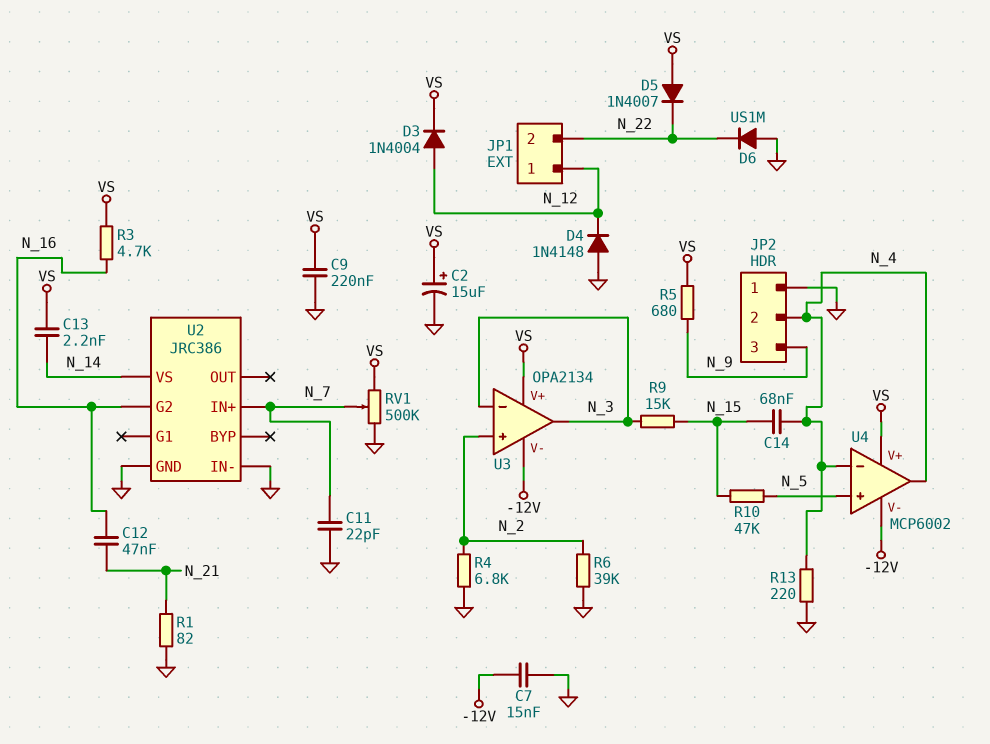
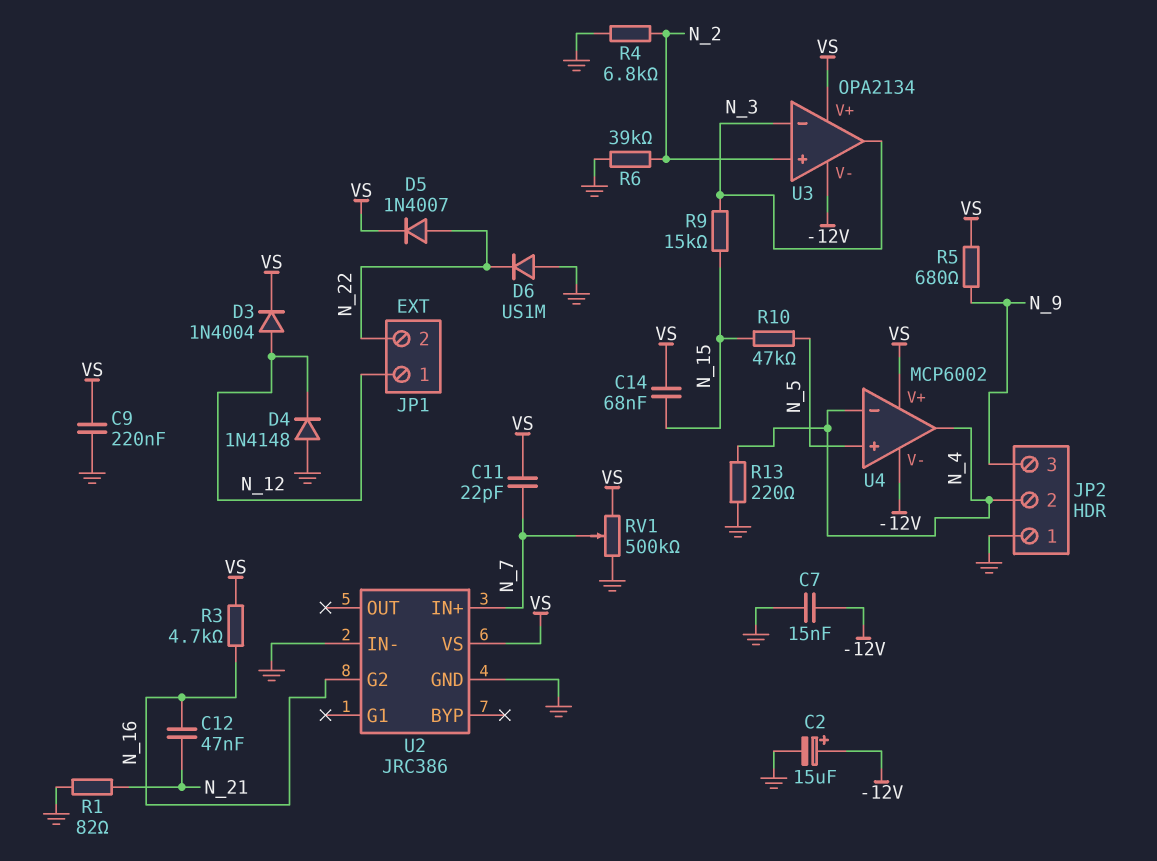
C2: 15uF (plus VS, minus GND) -> 15uF (plus -12V, minus GND)
C11: 22pF (GND, N_7) -> 22pF (N_7, VS)
C13: 2.2nF (N_14, VS) -> none
C14: 68nF (N_4, N_15) -> 68nF (N_15, VS)
D5: diode 1N4007 (A VS, K N_22) -> diode 1N4007 (A N_22, K VS)
U2 pin VS: N_14 -> VS

